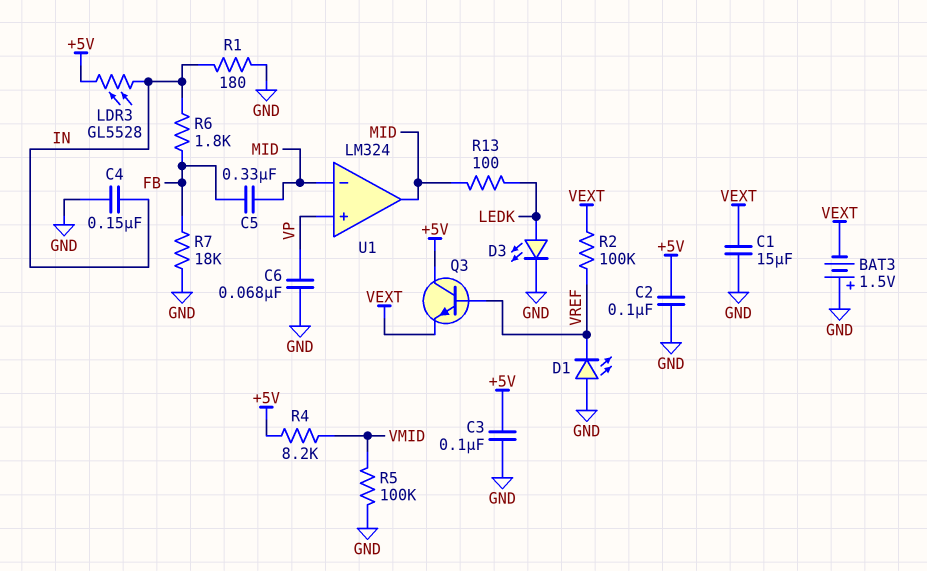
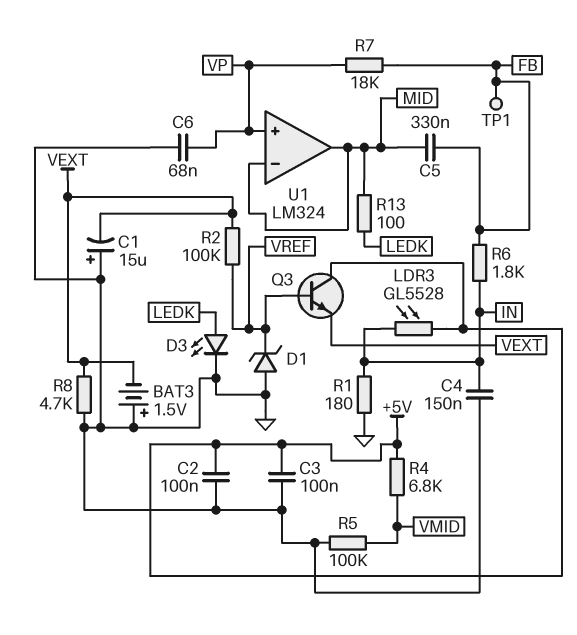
C1: 15uF (GND, VEXT) -> 15uF (plus GND, minus VEXT)
D1: LED (A GND, K VREF) -> zener (A GND, K VREF)
R4: 8.2k (+5V, VMID) -> 6.8k (+5V, VMID)
R7: 18k (FB, GND) -> 18k (FB, VP)
R8: none -> 4.7k (GND, VEXT)
TP1: none -> test point (FB)

